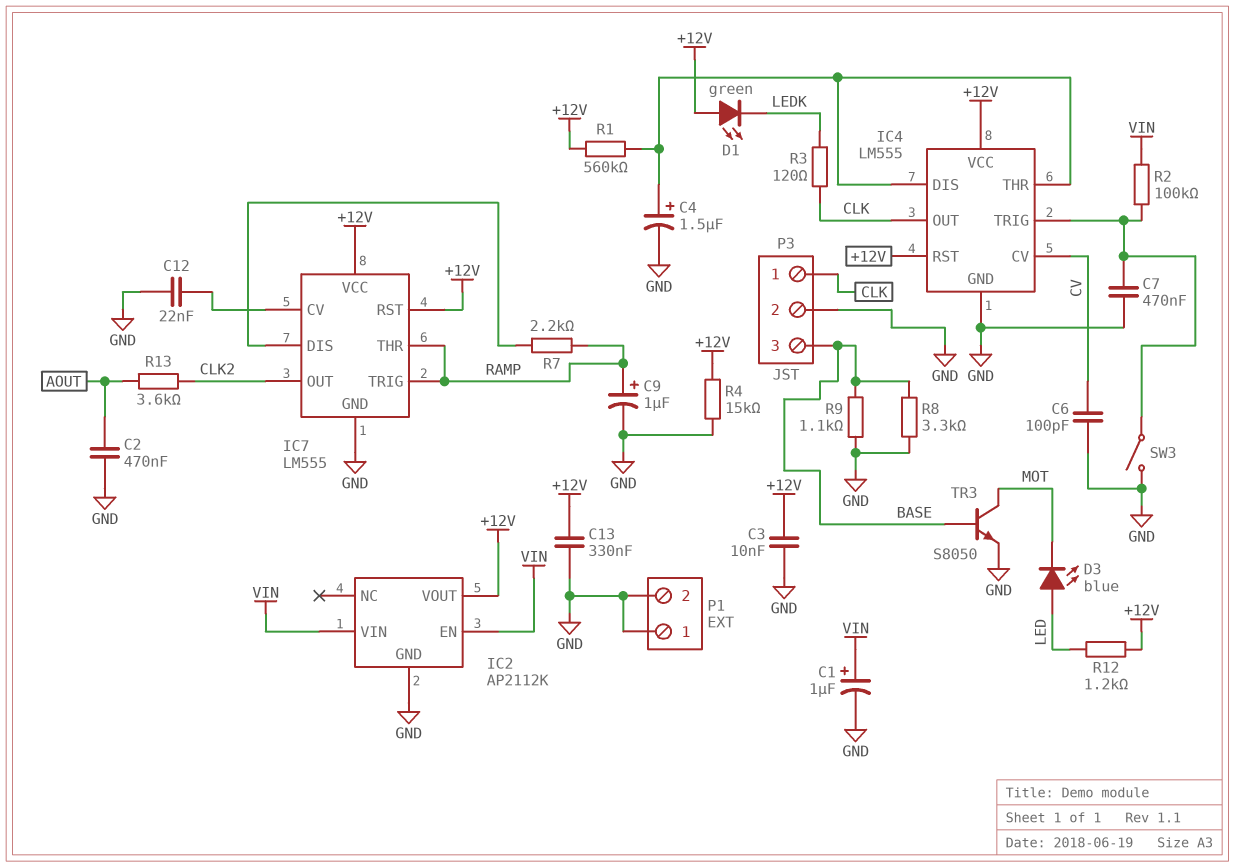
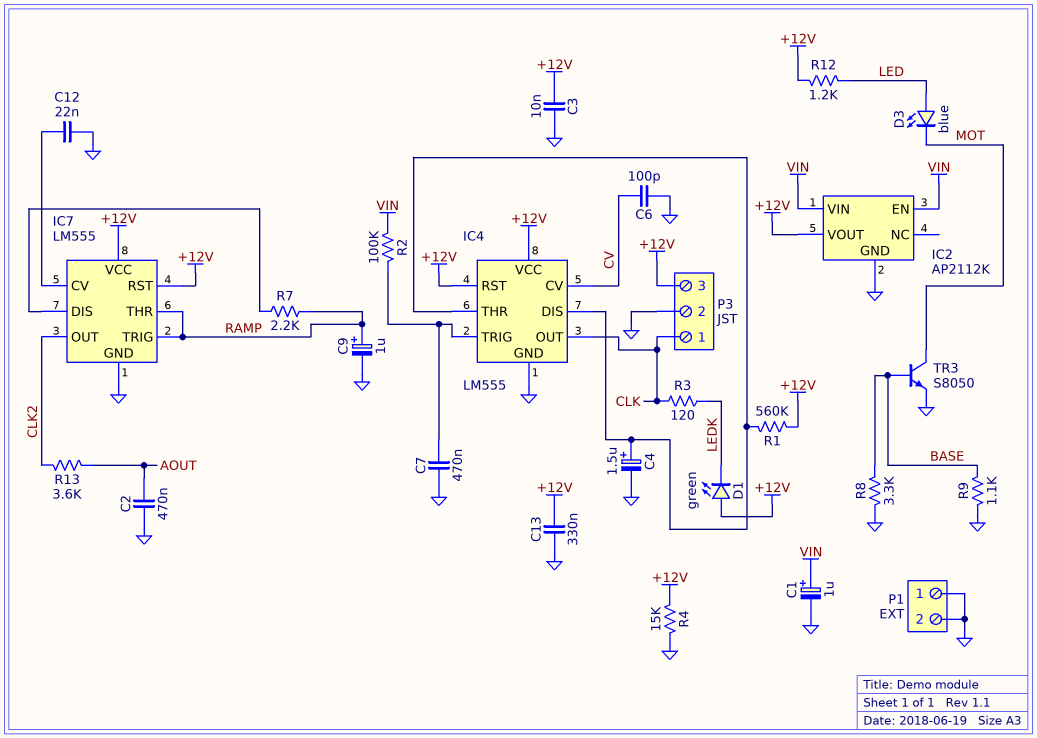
P3 pin 3: BASE -> +12V
SW3: switch (GND, IC4/TRIG) -> none

